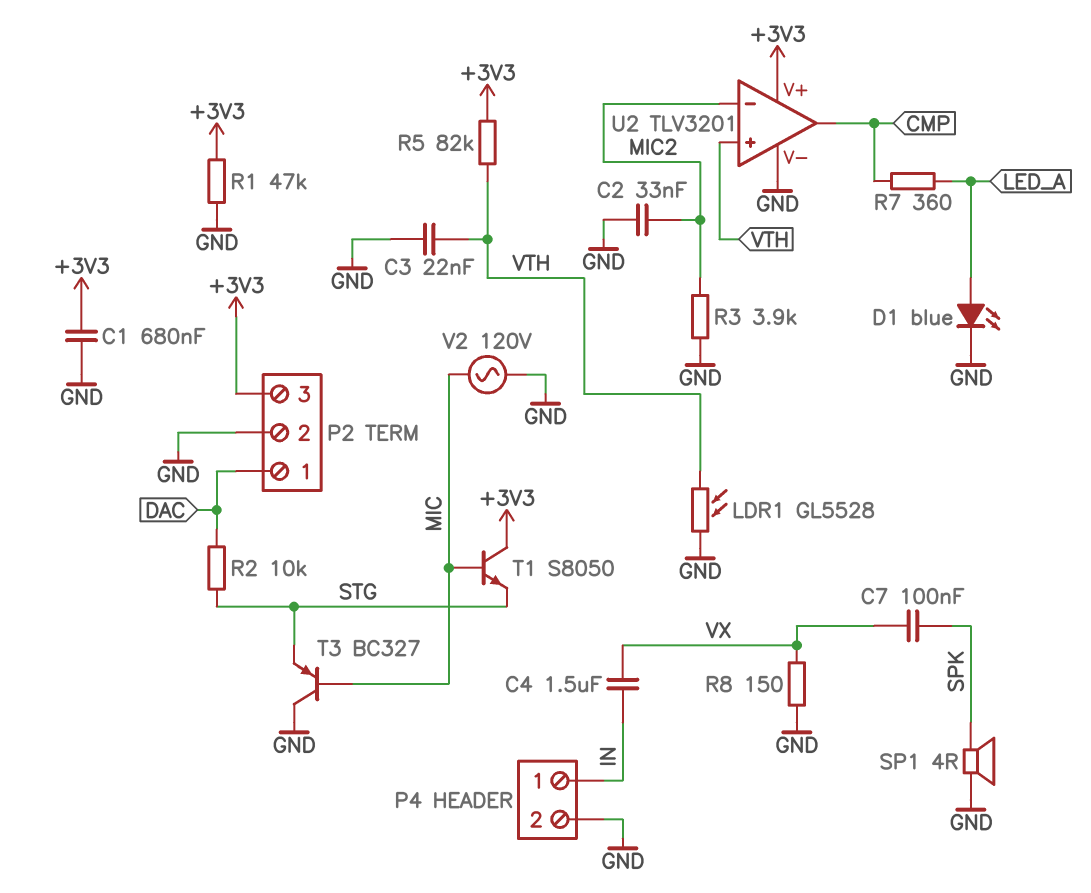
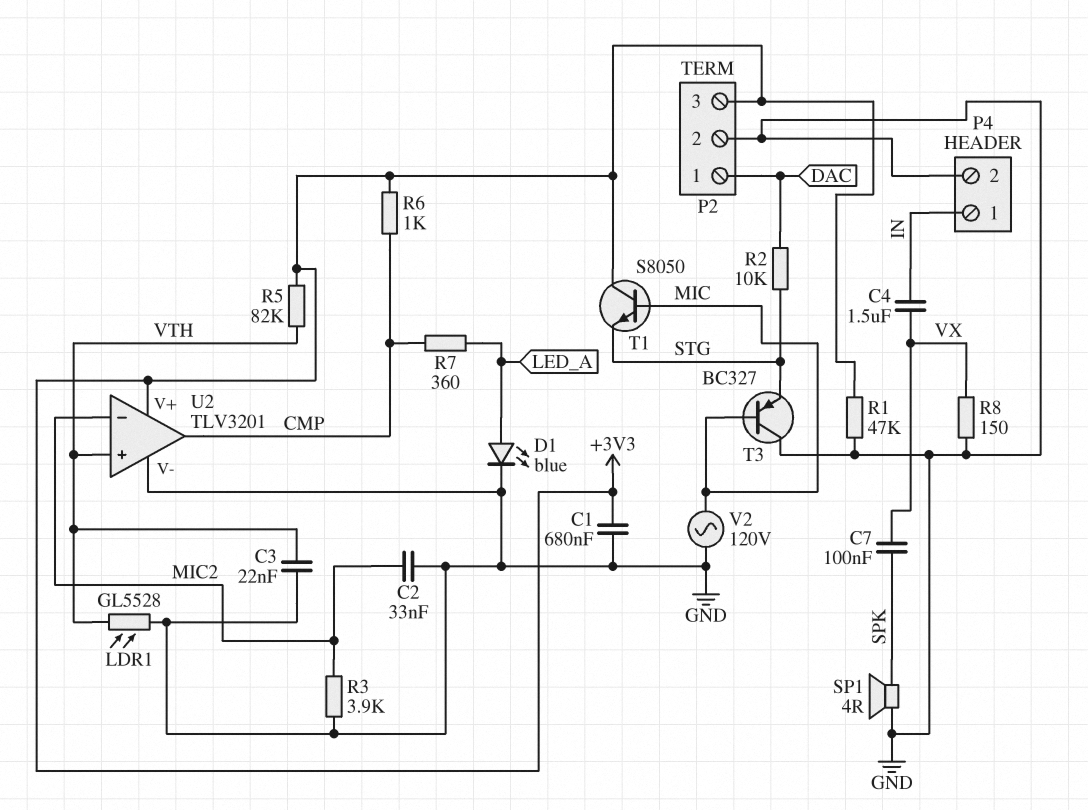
R6: none -> 1k (+3V3, CMP)

